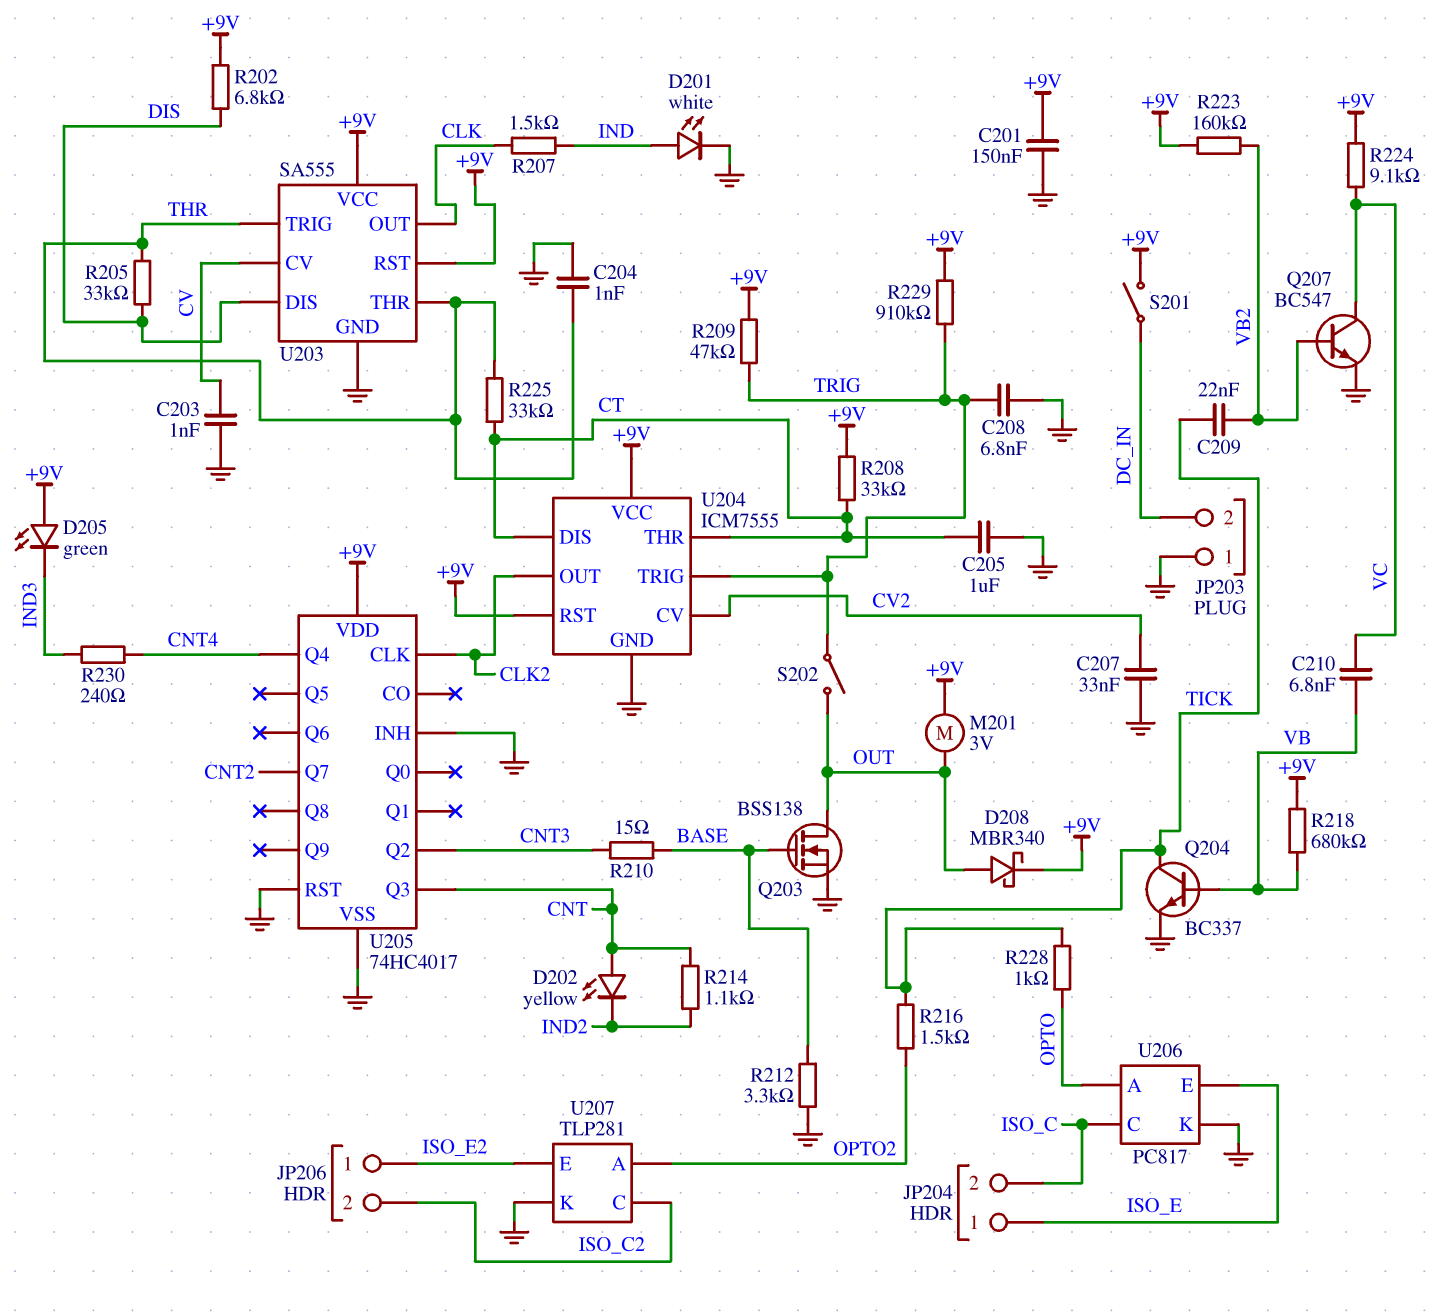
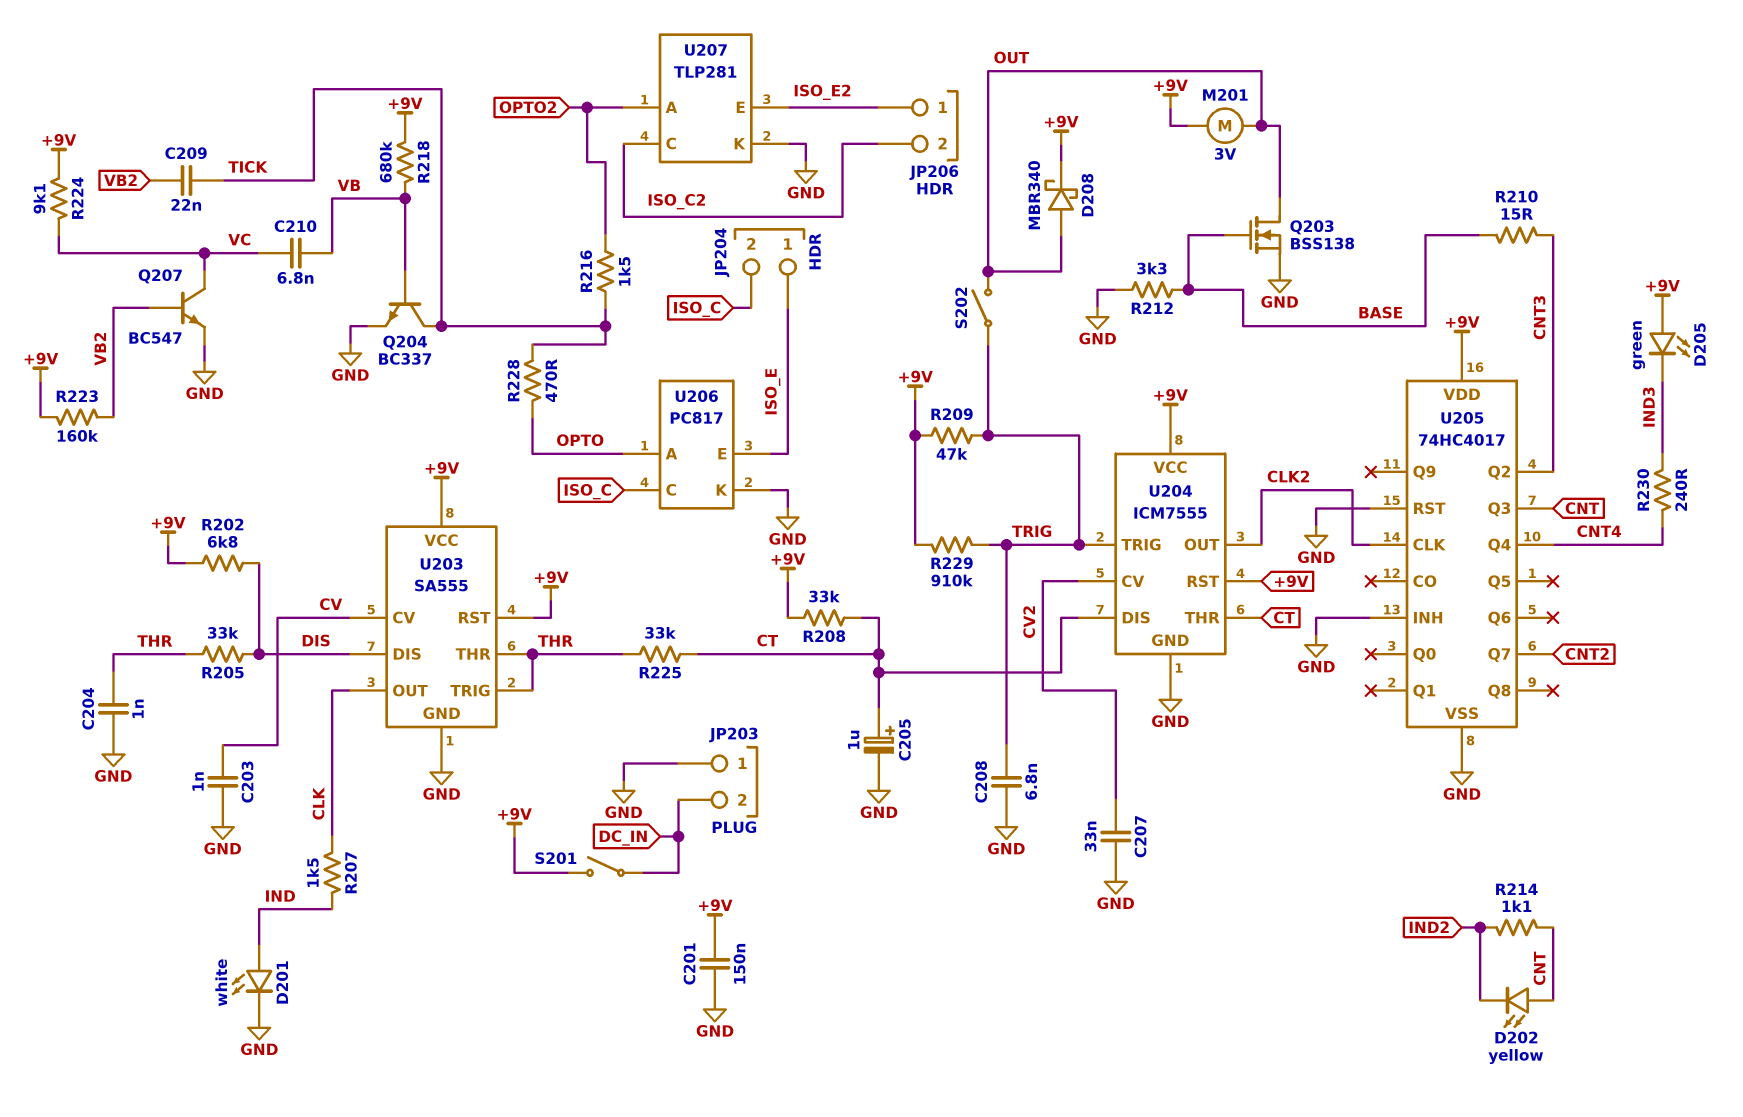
C205: 1uF (CT, GND) -> 1uF (plus CT, minus GND)
R228: 1k (OPTO, TICK) -> 470 (OPTO, TICK)

